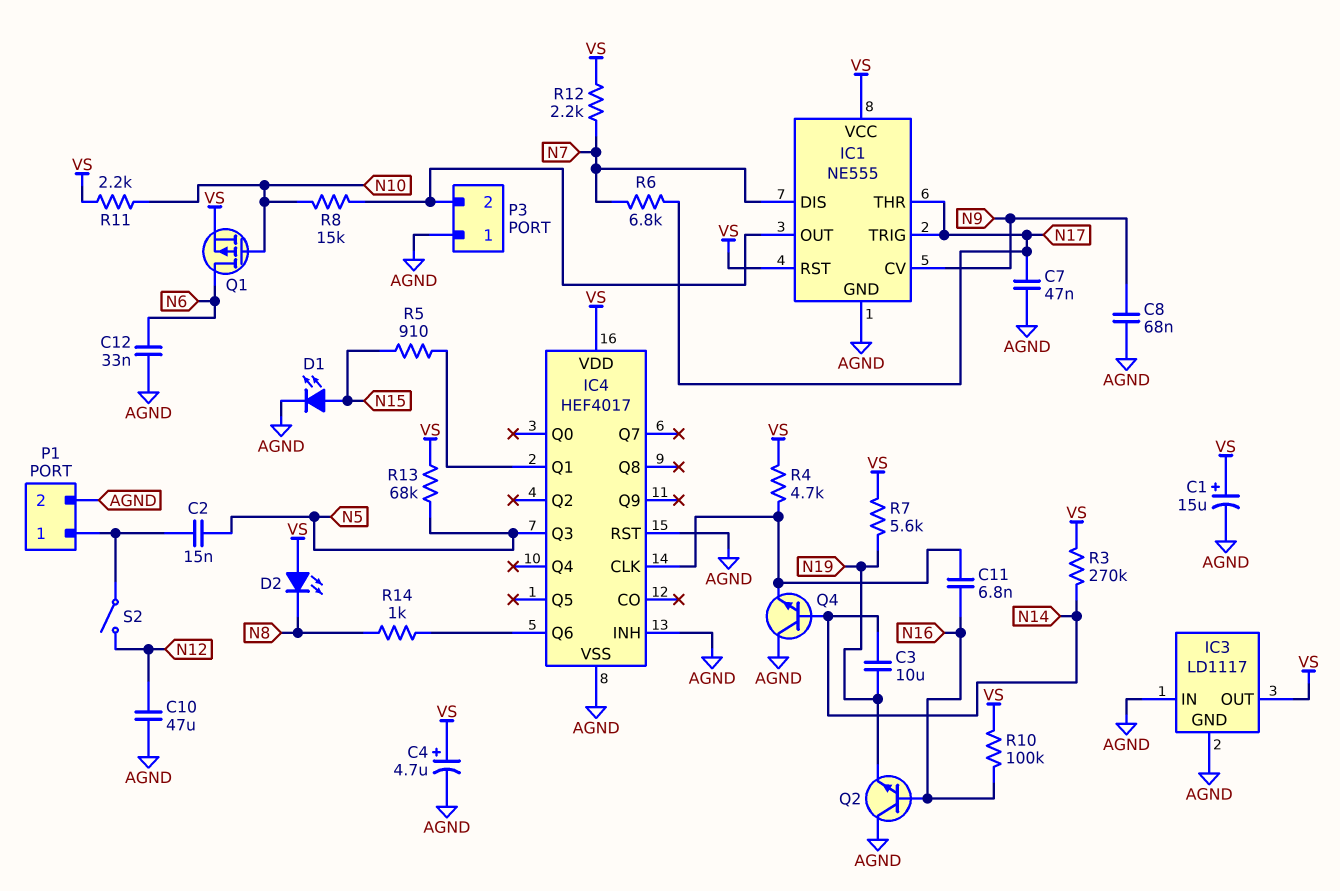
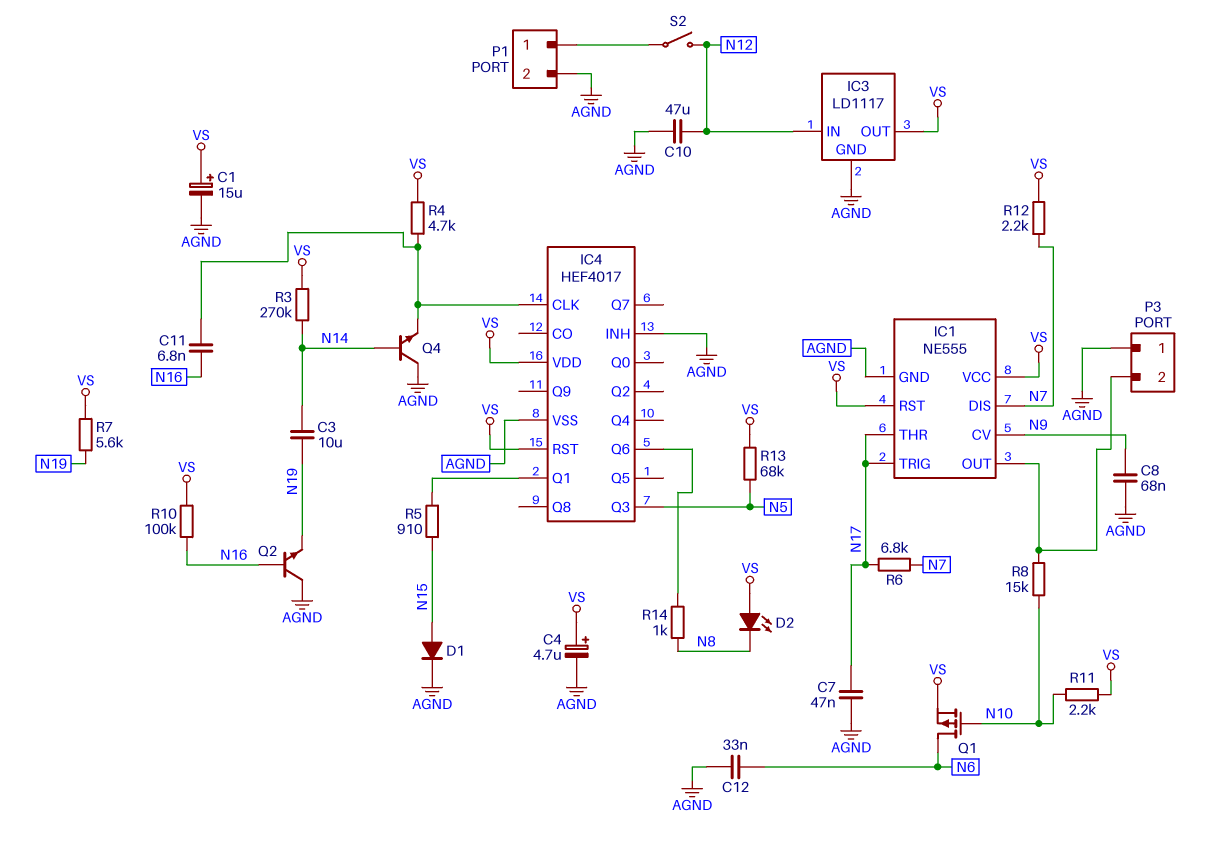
C2: 15nF (N5, P1/1) -> none
D1: LED (A N15, K AGND) -> diode (A N15, K AGND)
IC3 pin IN: AGND -> N12
IC4 pin RST: AGND -> VS

